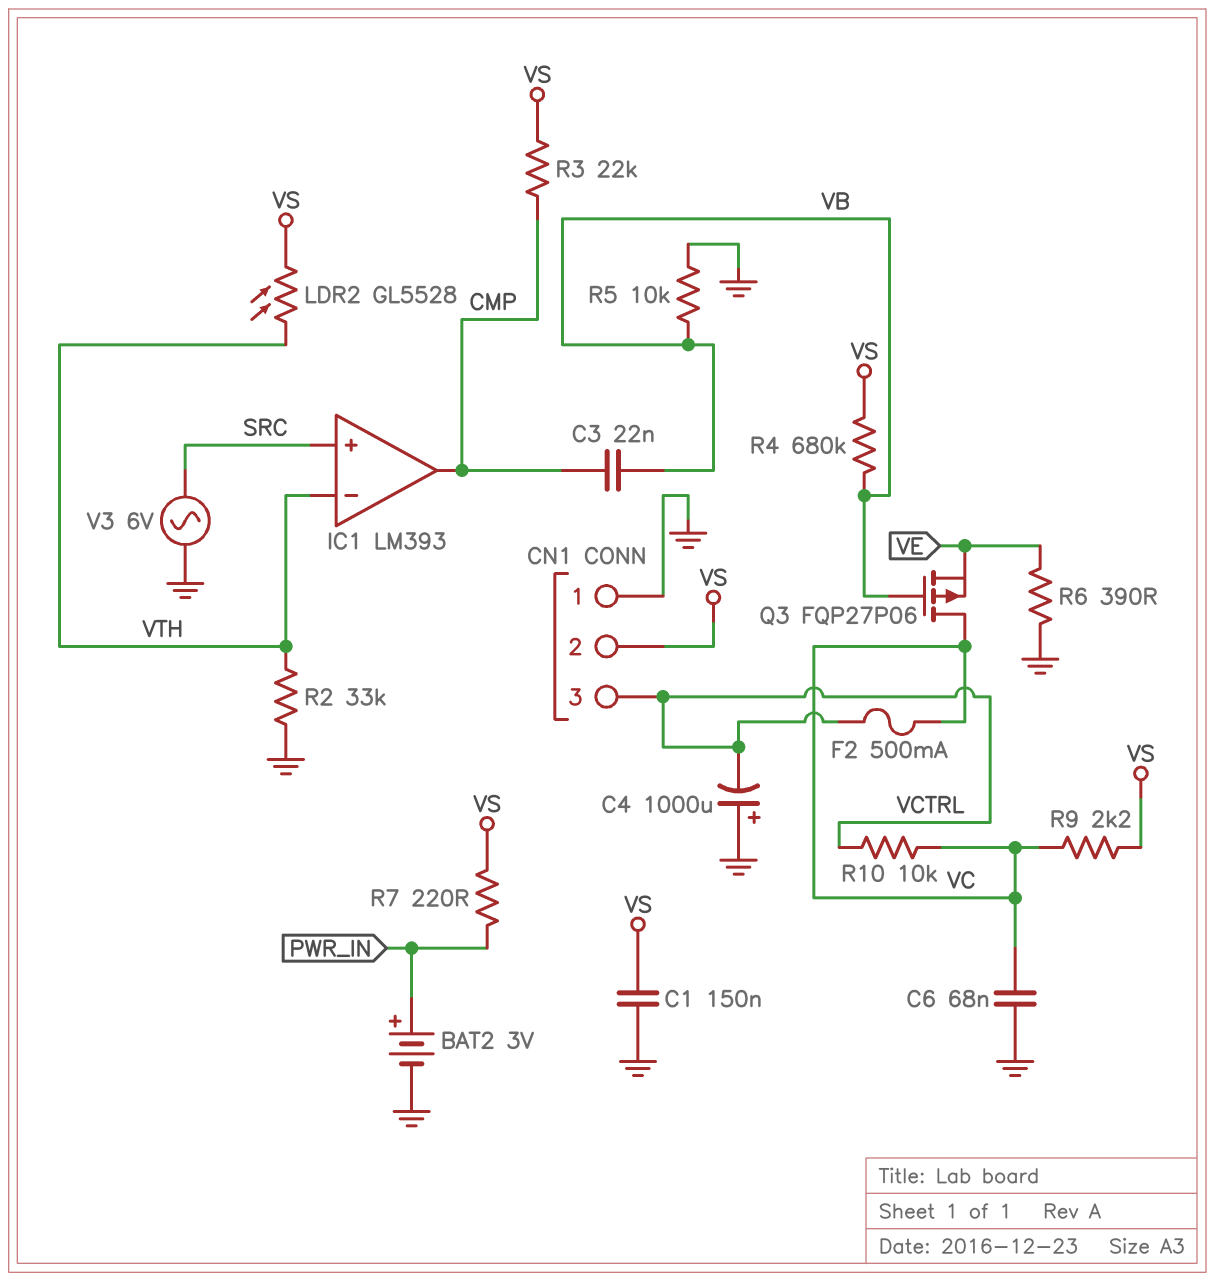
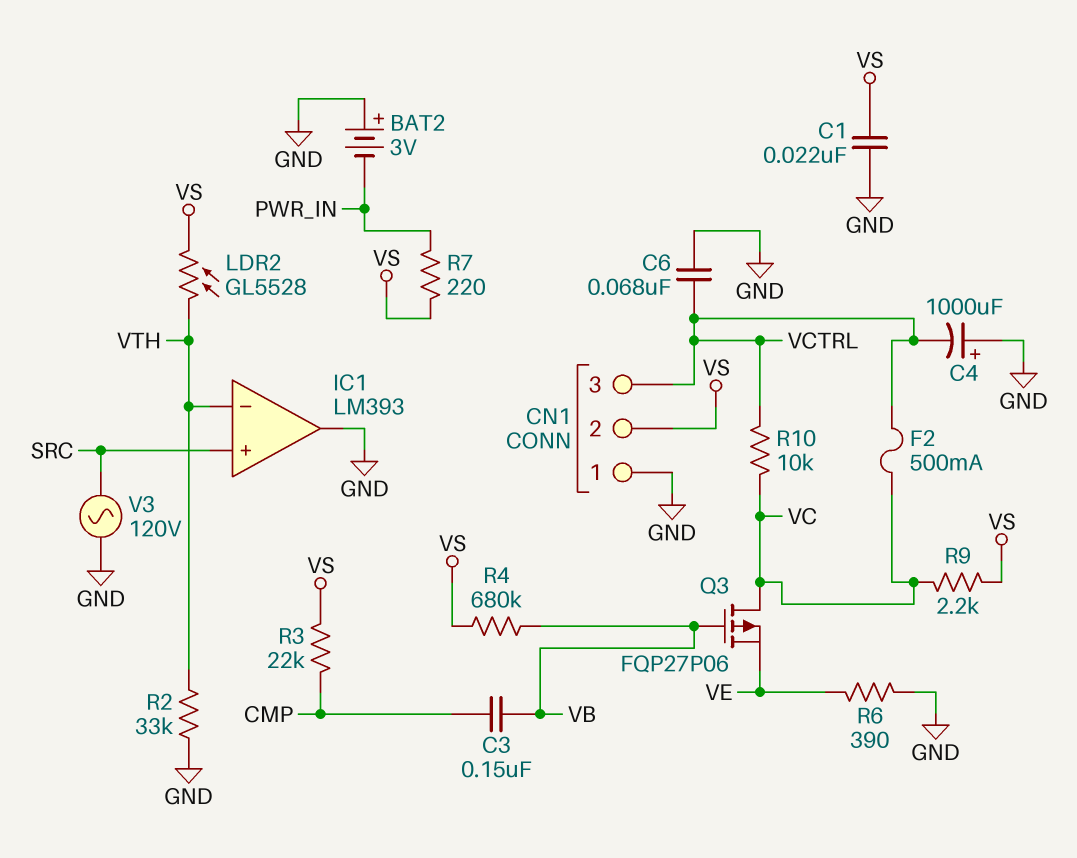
BAT2: 3V (plus PWR_IN, minus GND) -> 3V (plus GND, minus PWR_IN)
C1: 150nF (GND, VS) -> 22nF (GND, VS)
C3: 22nF (CMP, VB) -> 150nF (CMP, VB)
C6: 68nF (GND, VC) -> 68nF (GND, VCTRL)
IC1 pin out: CMP -> GND
R5: 10k (GND, VB) -> none
V3: AC 6V (GND, SRC) -> AC 120V (GND, SRC)

